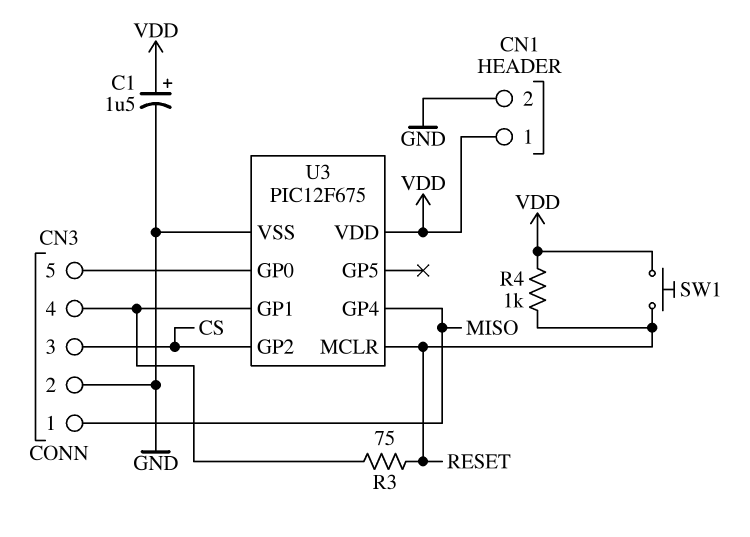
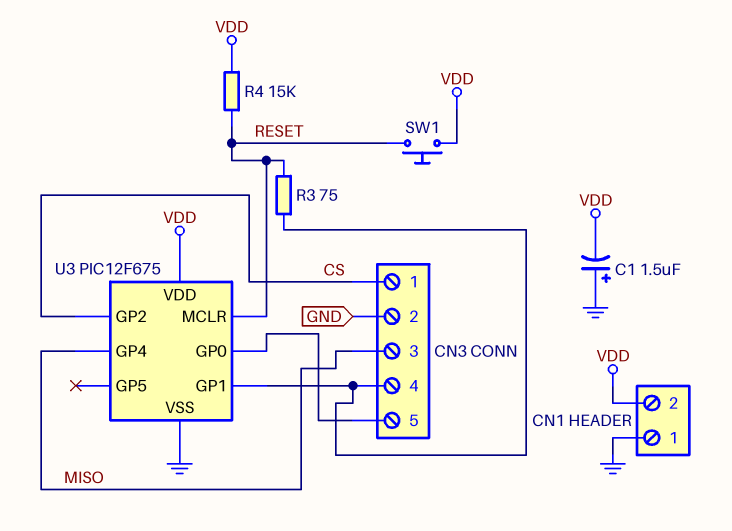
C1: 1.5uF (plus VDD, minus GND) -> 1.5uF (plus GND, minus VDD)
CN1 pin 1: VDD -> GND
CN1 pin 2: GND -> VDD
CN3 pin 1: MISO -> CS
CN3 pin 3: CS -> MISO
R4: 1k (RESET, VDD) -> 15k (RESET, VDD)

